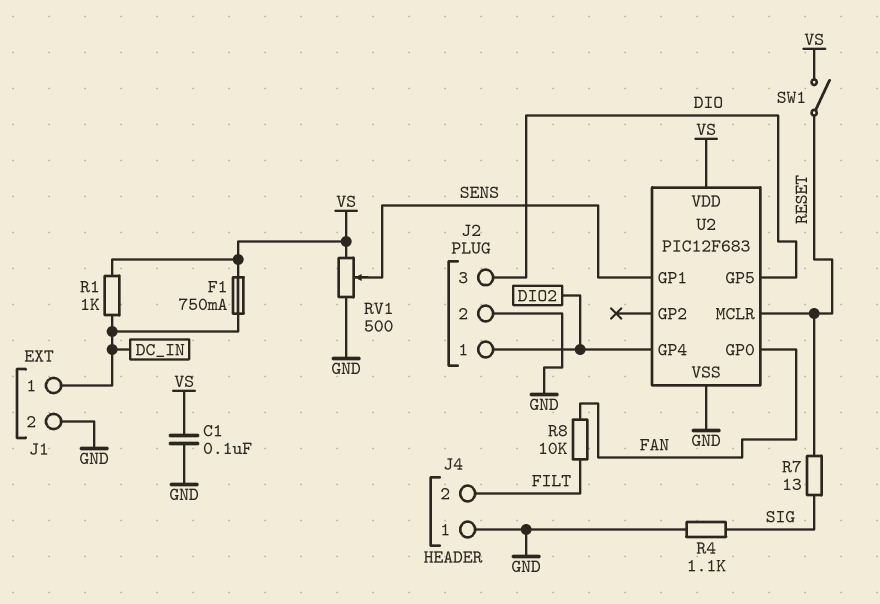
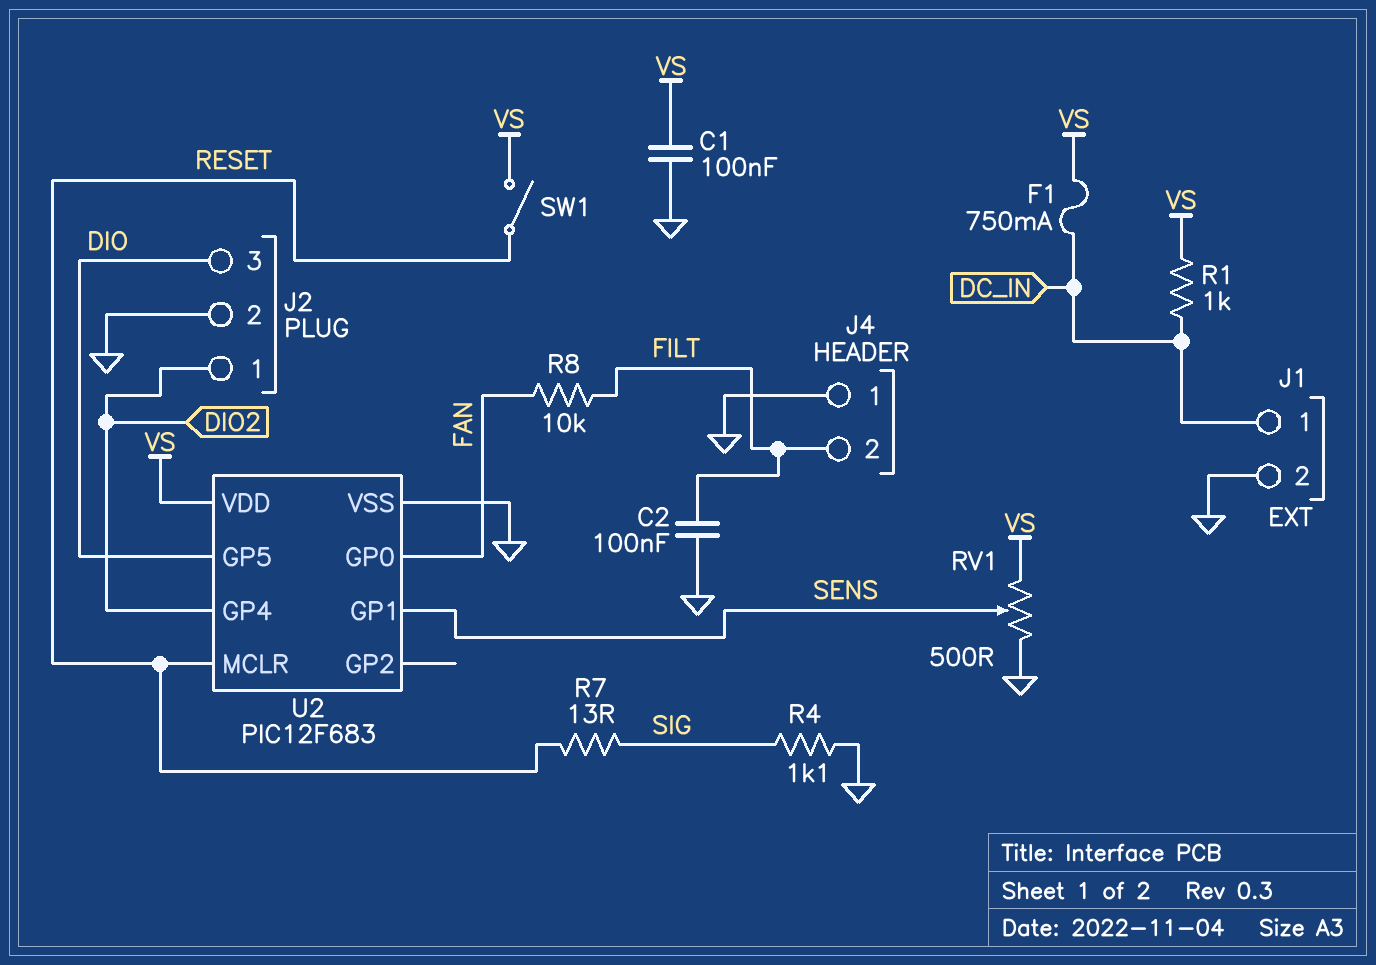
C2: none -> 100nF (FILT, GND)

